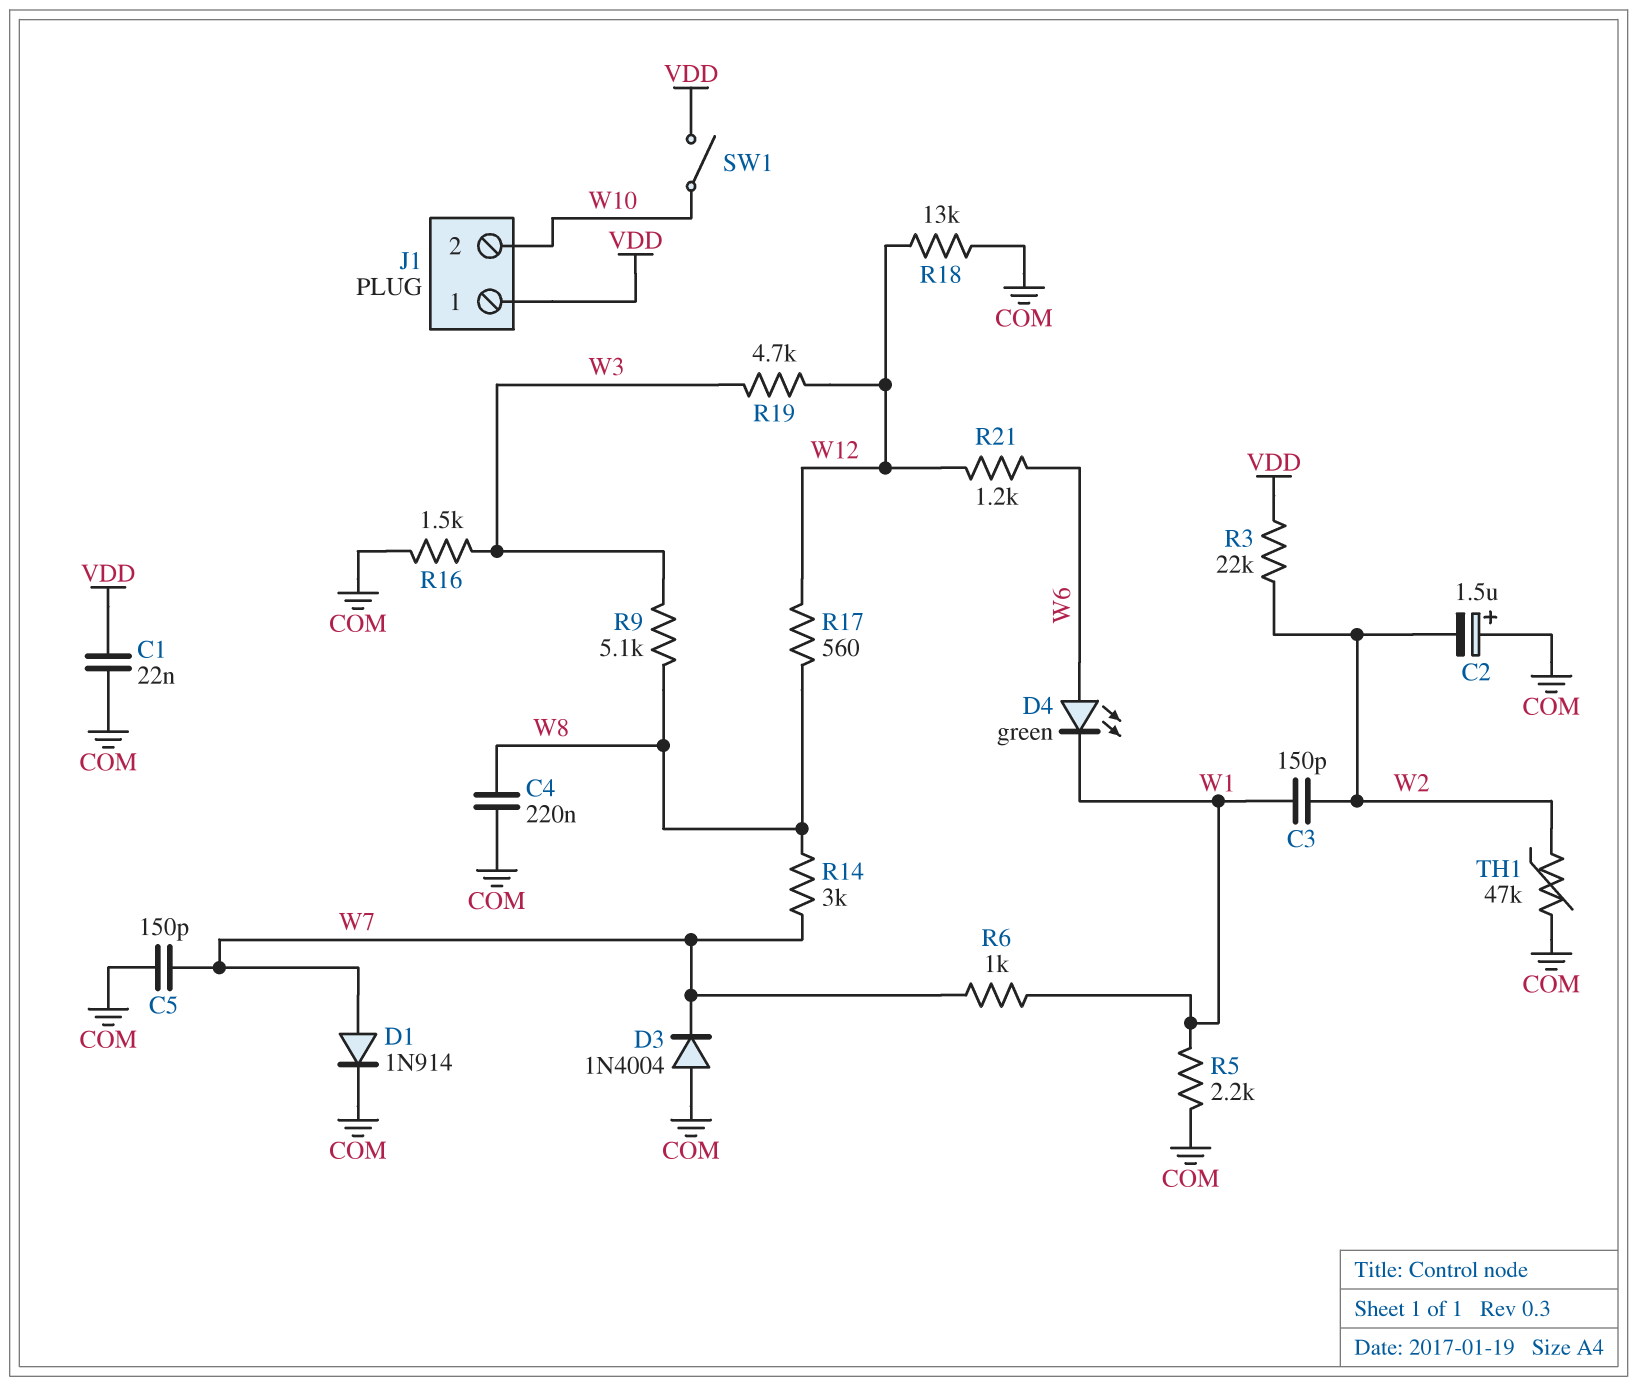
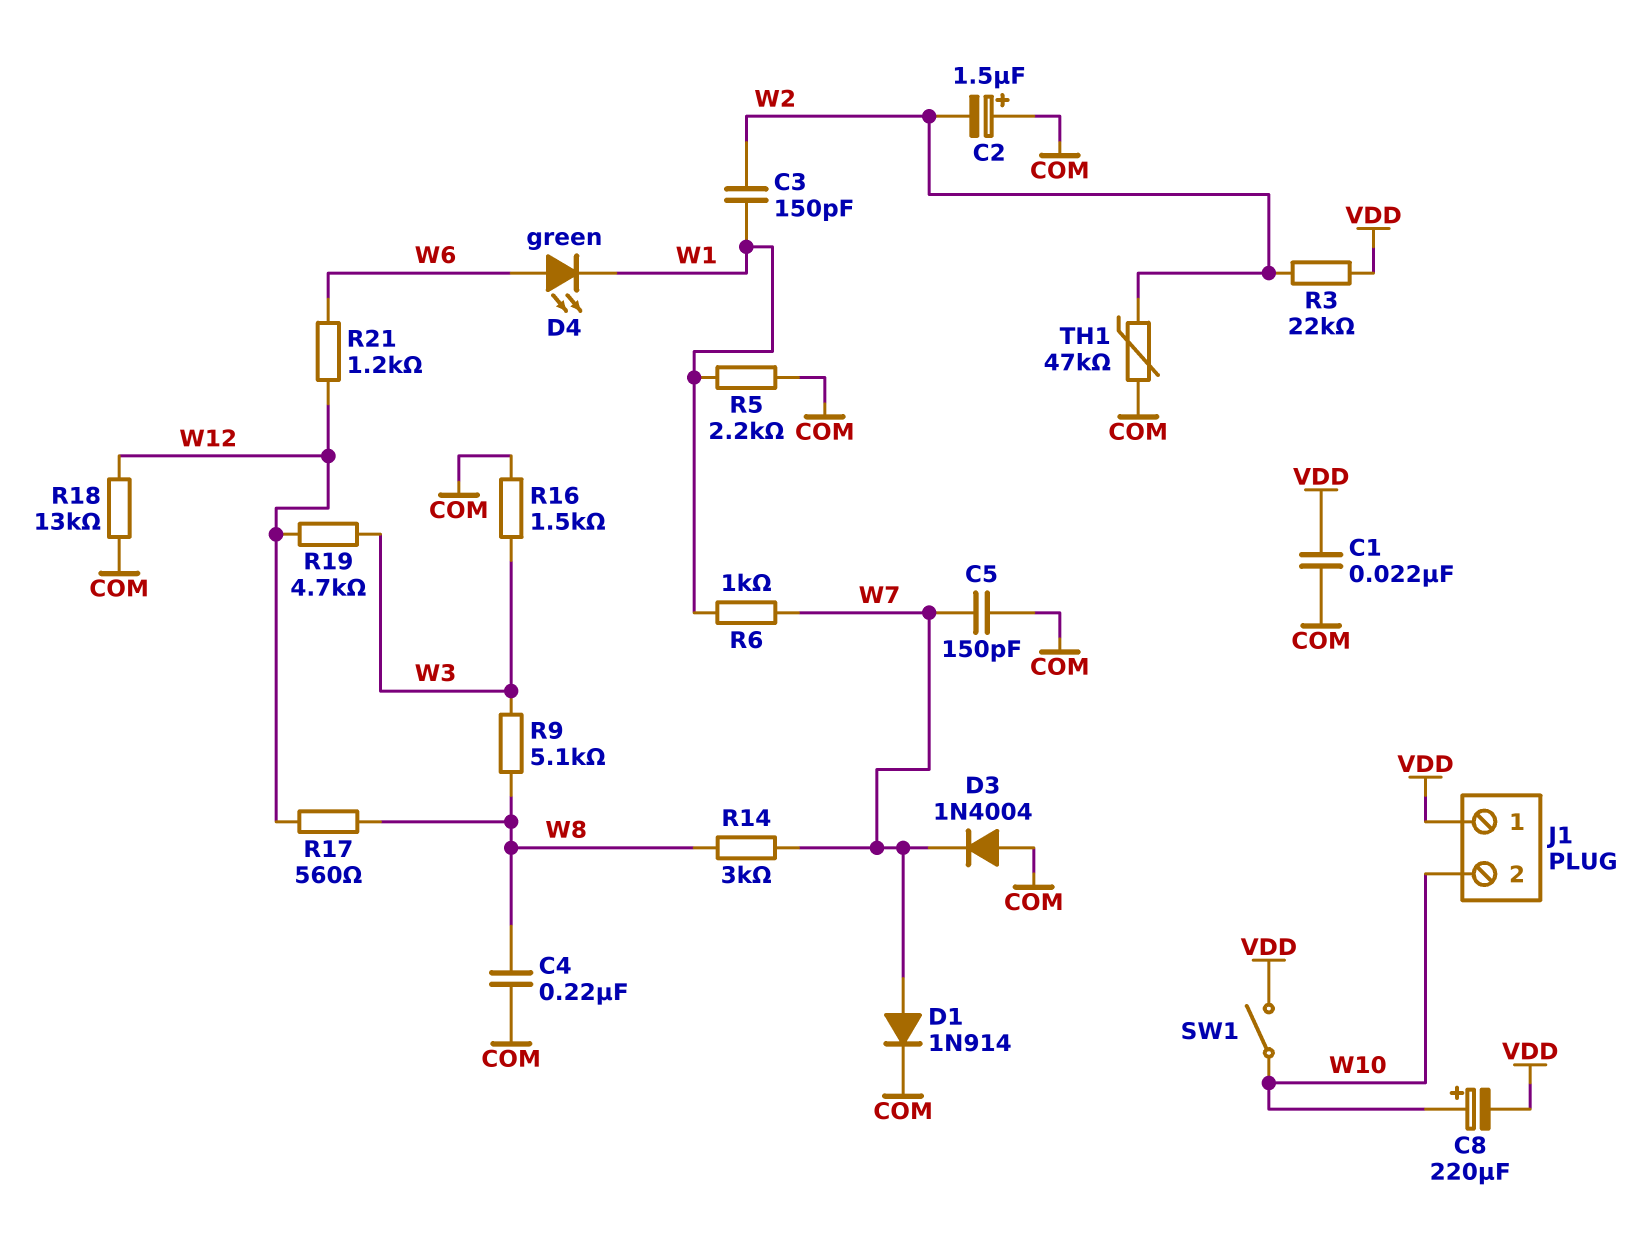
C8: none -> 220uF (plus W10, minus VDD)

